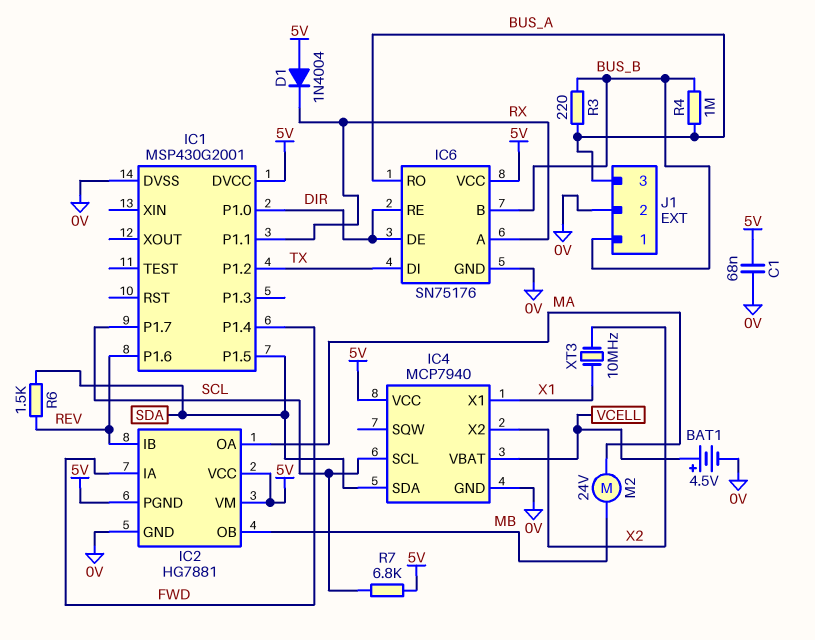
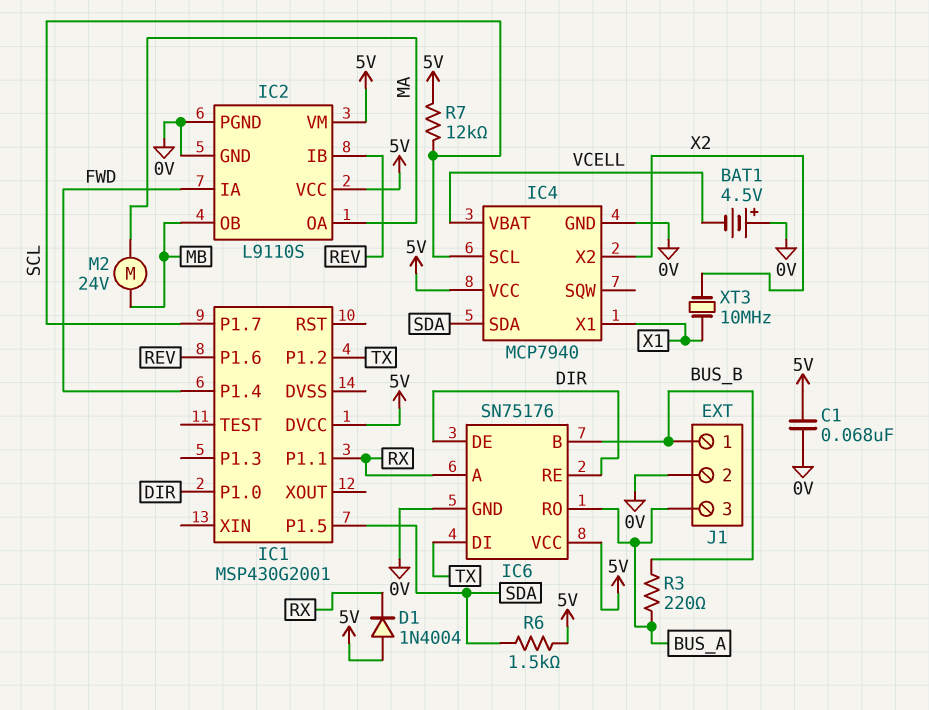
BAT1: 4.5V (plus VCELL, minus 0V) -> 4.5V (plus 0V, minus VCELL)
IC1 pin DVSS: 0V -> none
IC2: HG7881 -> L9110S
IC2 pin PGND: 5V -> 0V
R4: 1M (BUS_A, BUS_B) -> none
R6: 1.5k (REV, SDA) -> 1.5k (5V, SDA)
R7: 6.8k (5V, SCL) -> 12k (5V, SCL)

